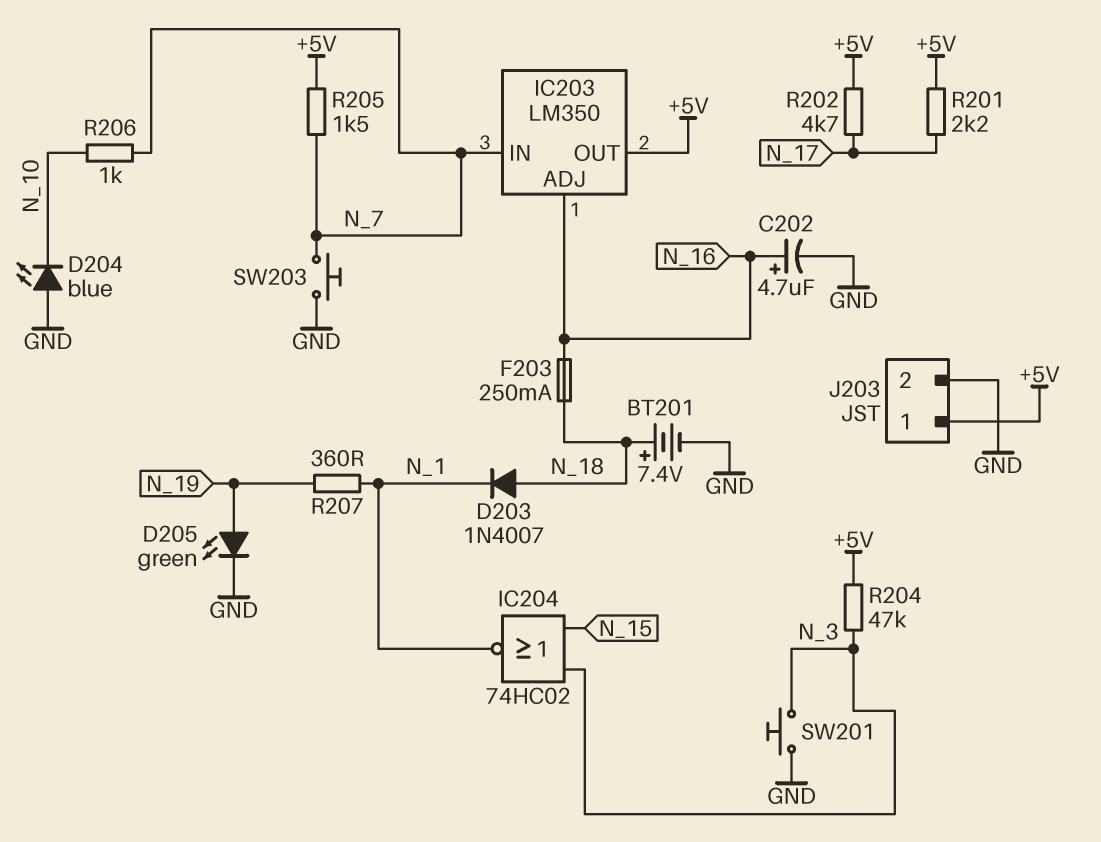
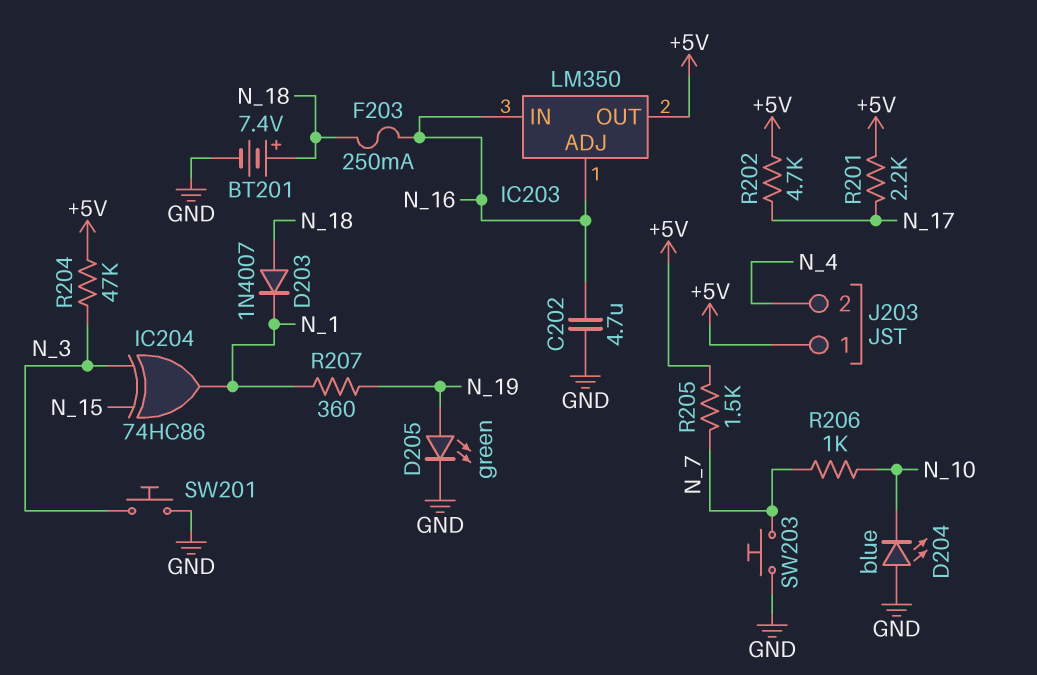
C202: 4.7uF (plus N_16, minus GND) -> 4.7uF (GND, N_16)
IC203 pin IN: N_7 -> N_16
IC204: NOR 74HC02 (in N_3, in N_15, out N_1) -> XOR 74HC86 (in N_3, in N_15, out N_1)
J203 pin 2: GND -> N_4

